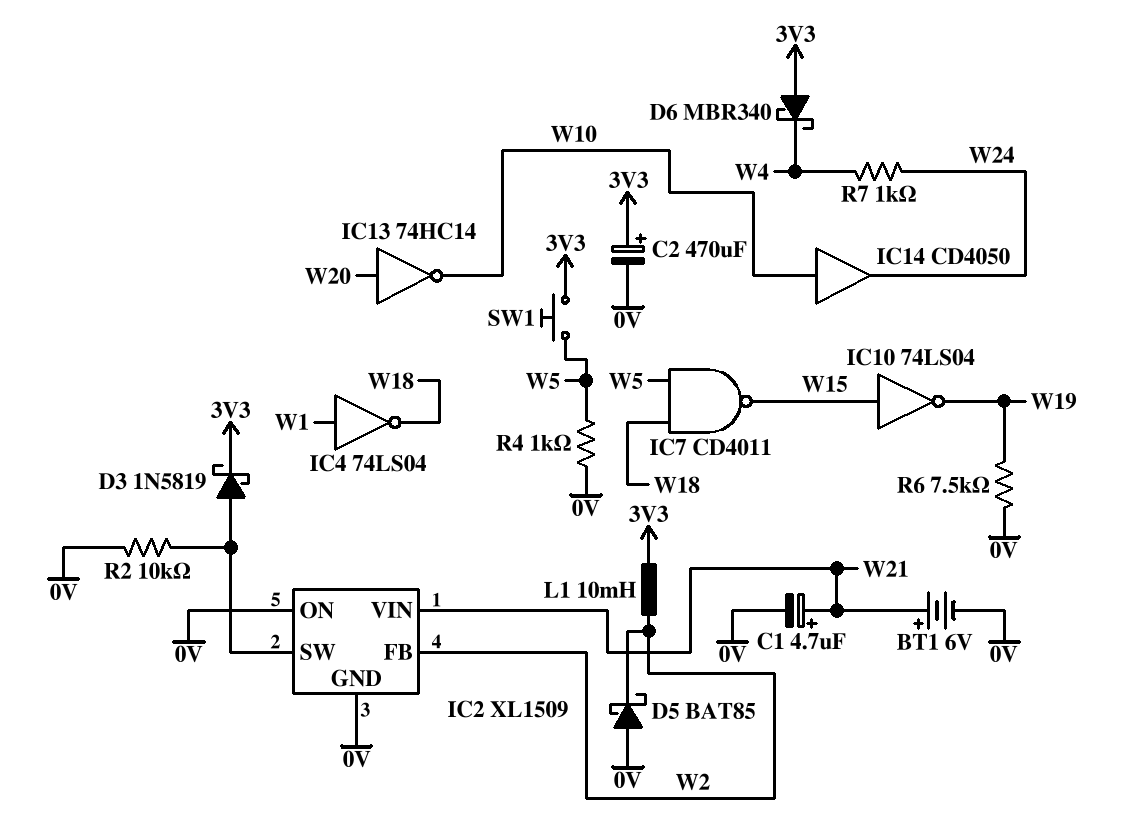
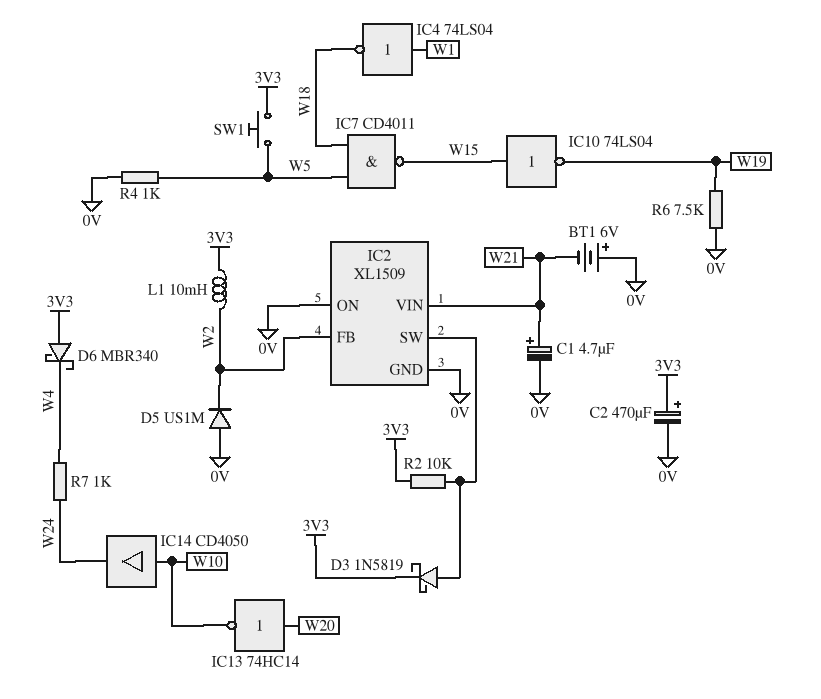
BT1: 6V (plus W21, minus 0V) -> 6V (plus 0V, minus W21)
D5: schottky BAT85 (A 0V, K W2) -> diode US1M (A 0V, K W2)
R2: 10k (0V, IC2/SW) -> 10k (3V3, IC2/SW)

